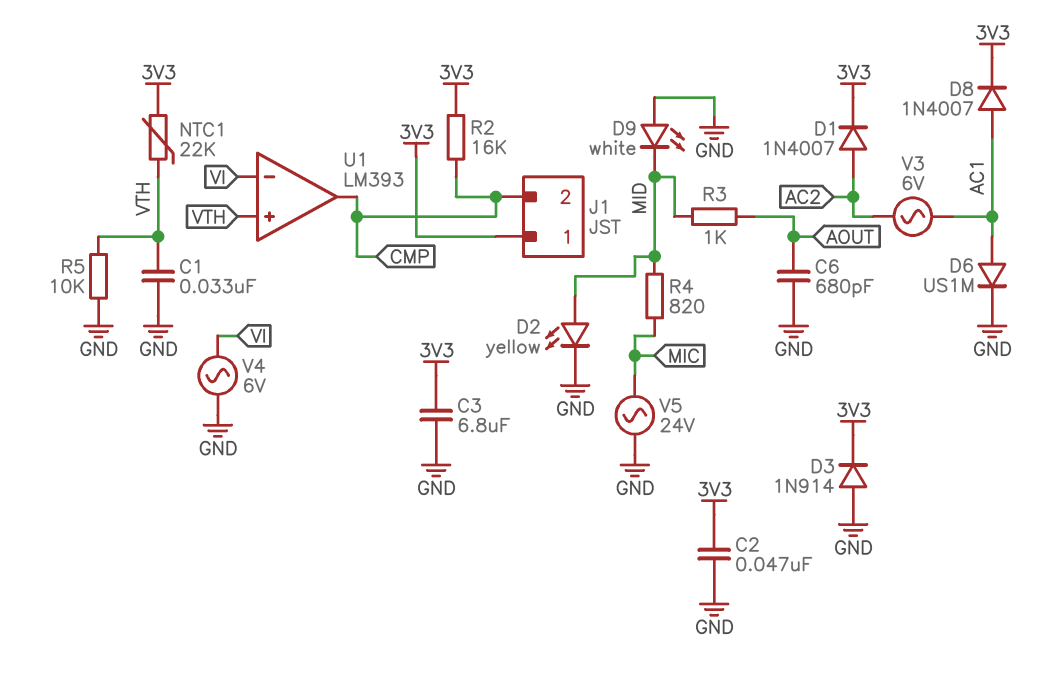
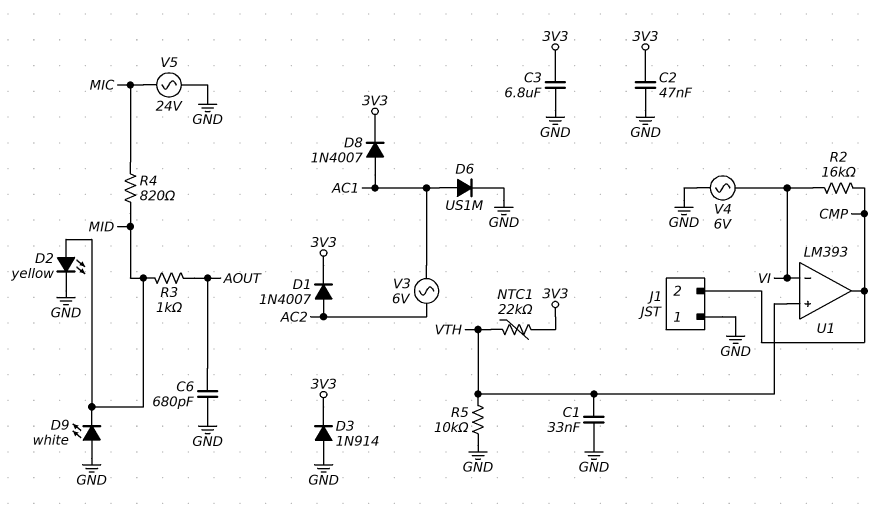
J1 pin 1: 3V3 -> GND
R2: 16k (3V3, CMP) -> 16k (CMP, VI)

